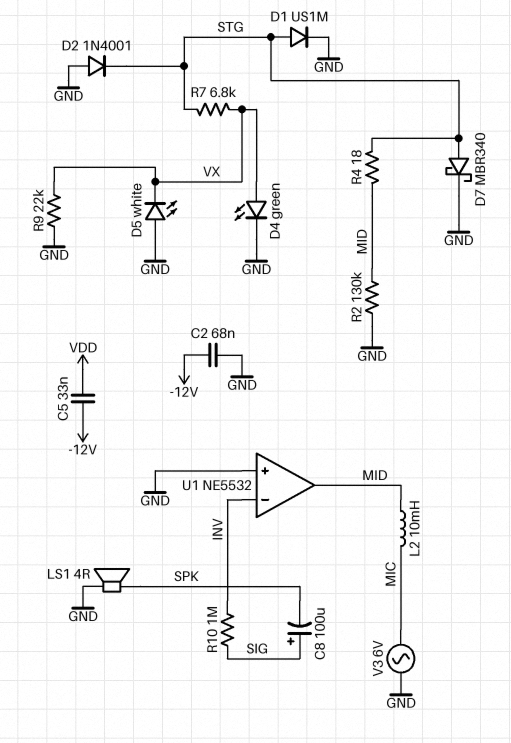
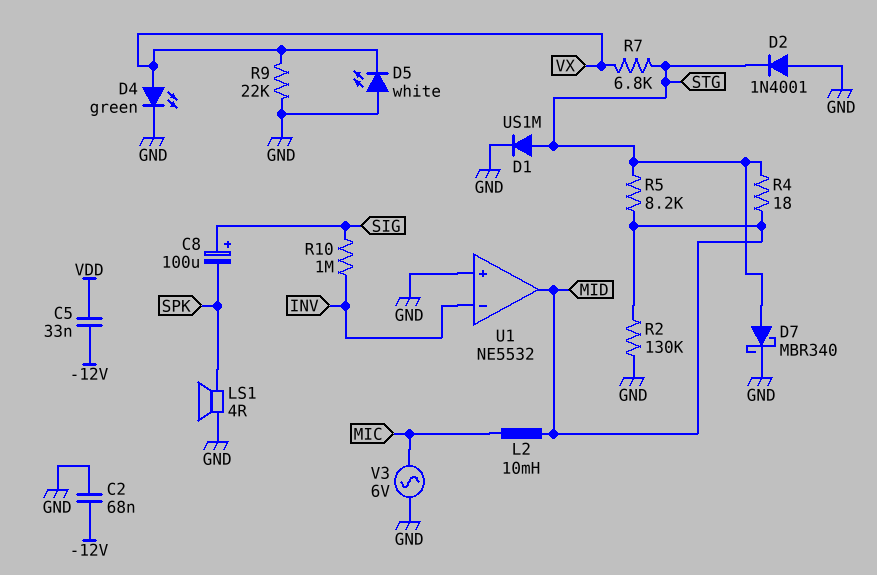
R5: none -> 8.2k (MID, STG)

